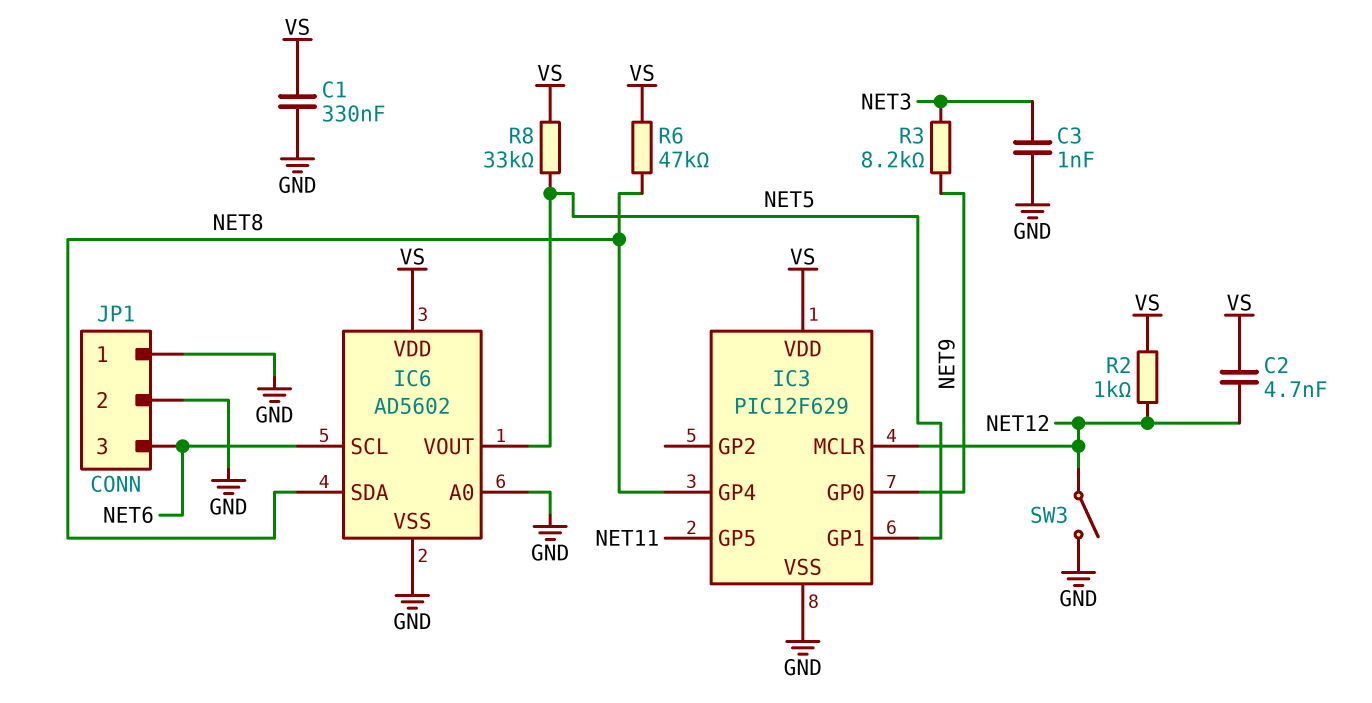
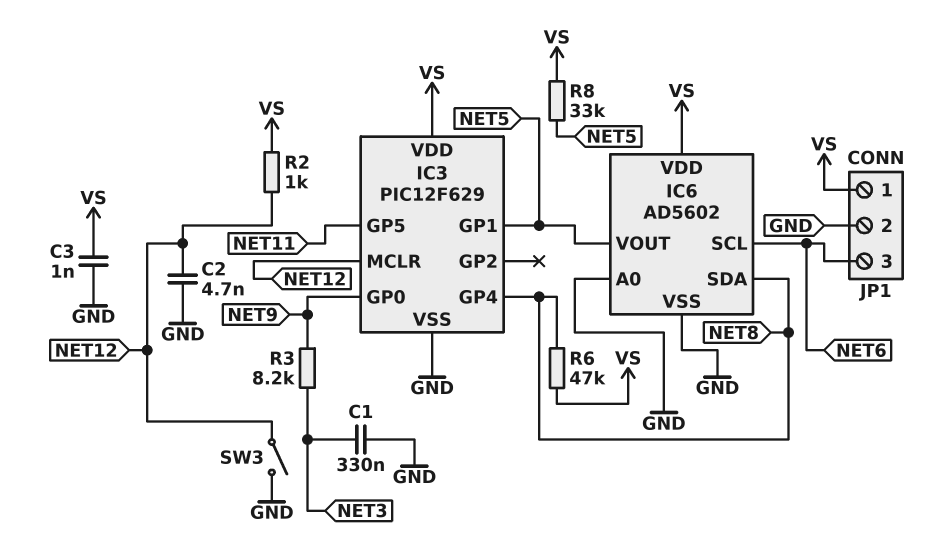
C1: 330nF (GND, VS) -> 330nF (GND, NET3)
C2: 4.7nF (NET12, VS) -> 4.7nF (GND, NET12)
C3: 1nF (GND, NET3) -> 1nF (GND, VS)
JP1 pin 1: GND -> VS

